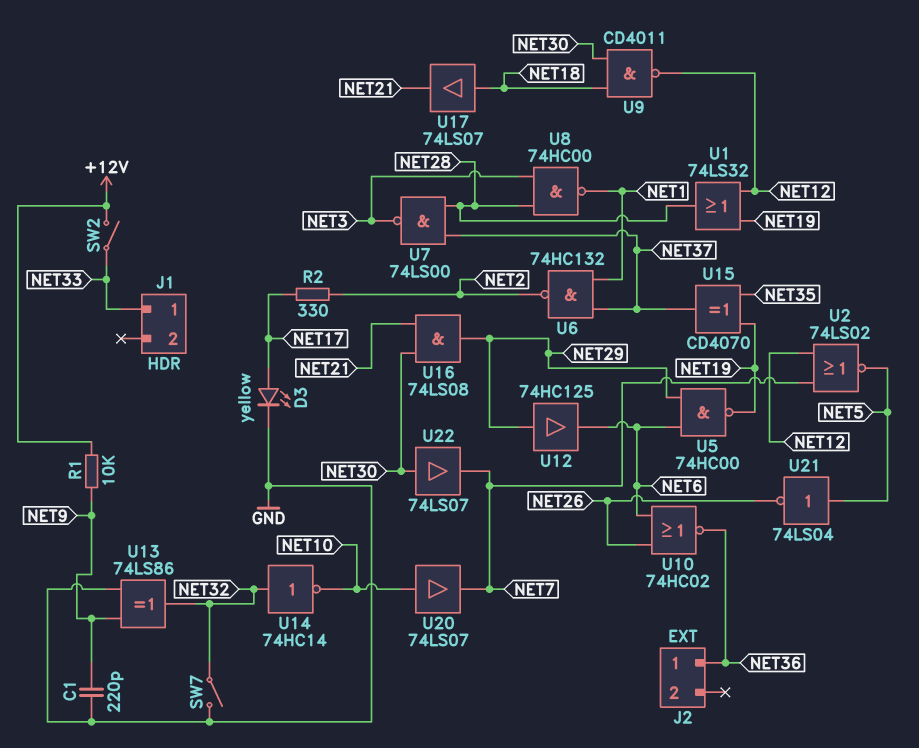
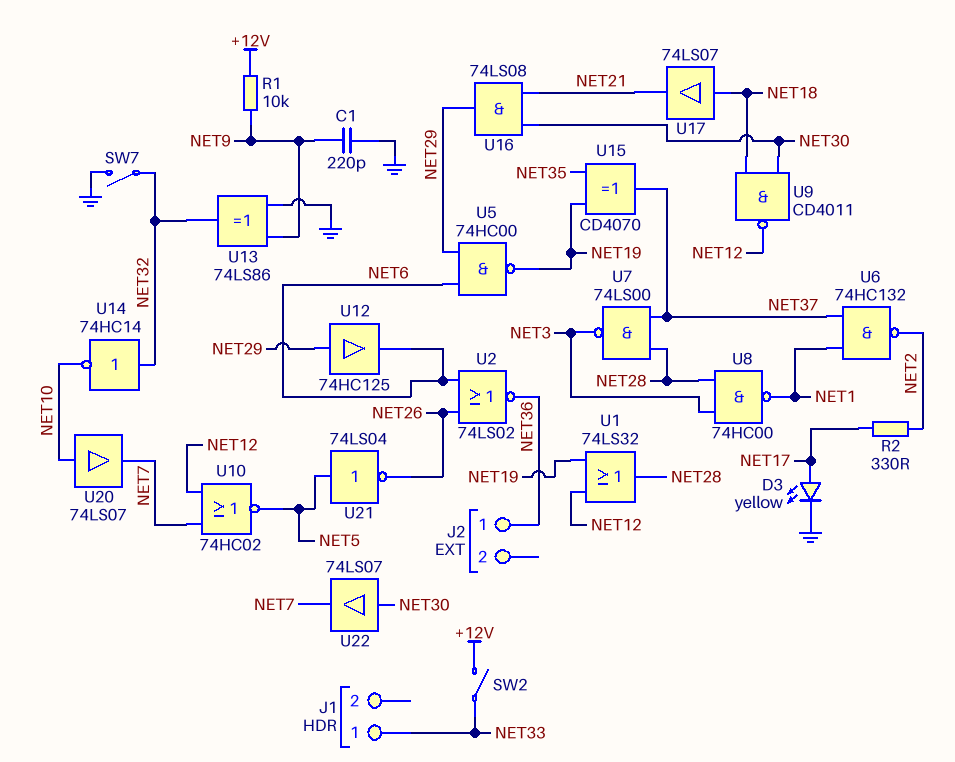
U2: NOR 74LS02 (in NET7, in NET12, out NET5) -> NOR 74LS02 (in NET6, in NET26, out NET36)
U10: NOR 74HC02 (in NET6, in NET26, out NET36) -> NOR 74HC02 (in NET7, in NET12, out NET5)

